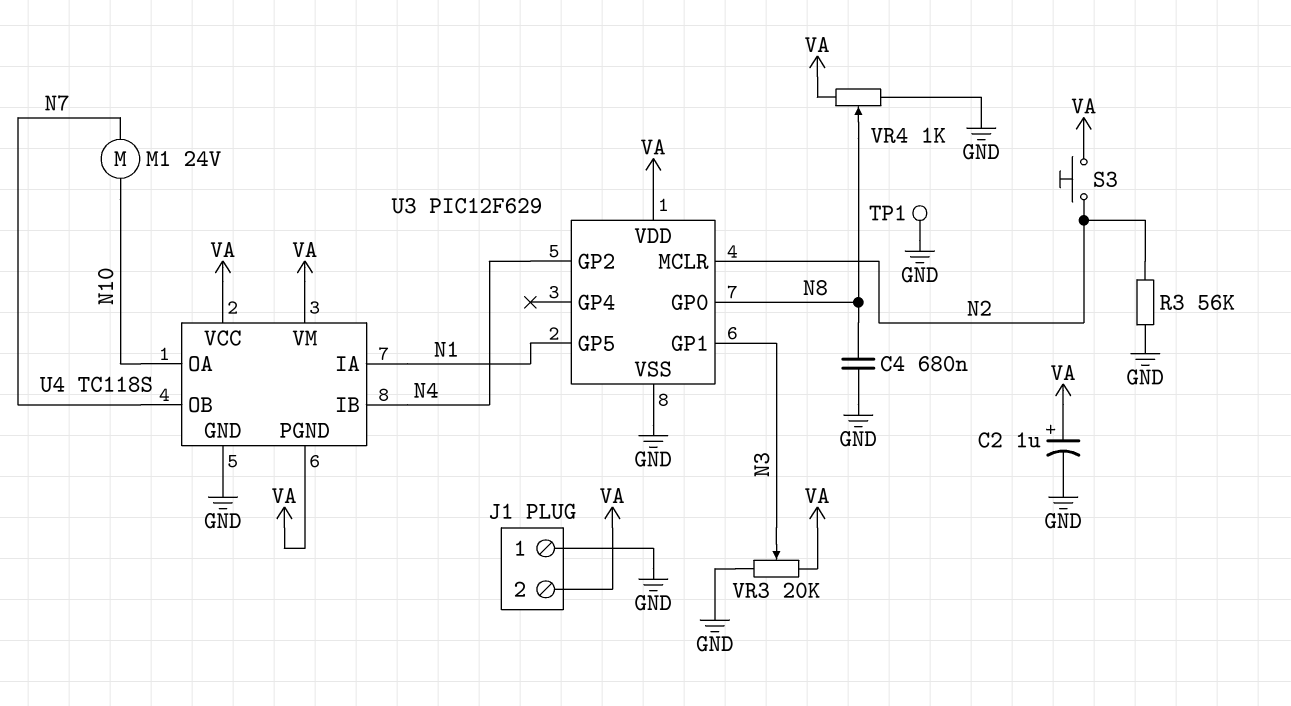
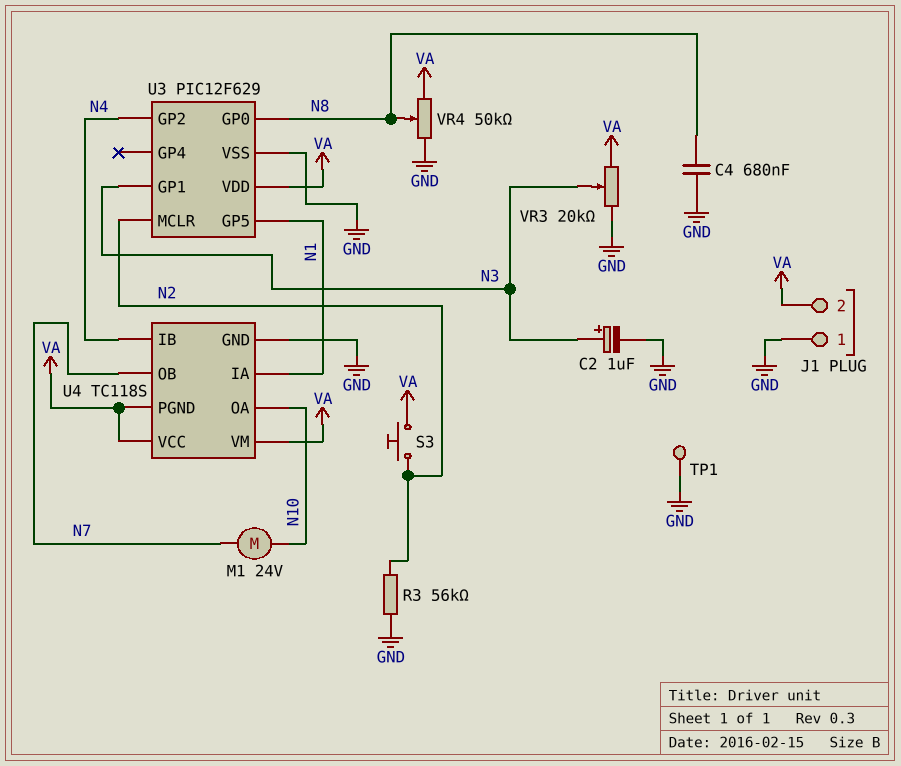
C2: 1uF (plus VA, minus GND) -> 1uF (plus N3, minus GND)
VR4: 1k (GND, VA, wiper N8) -> 50k (GND, VA, wiper N8)

